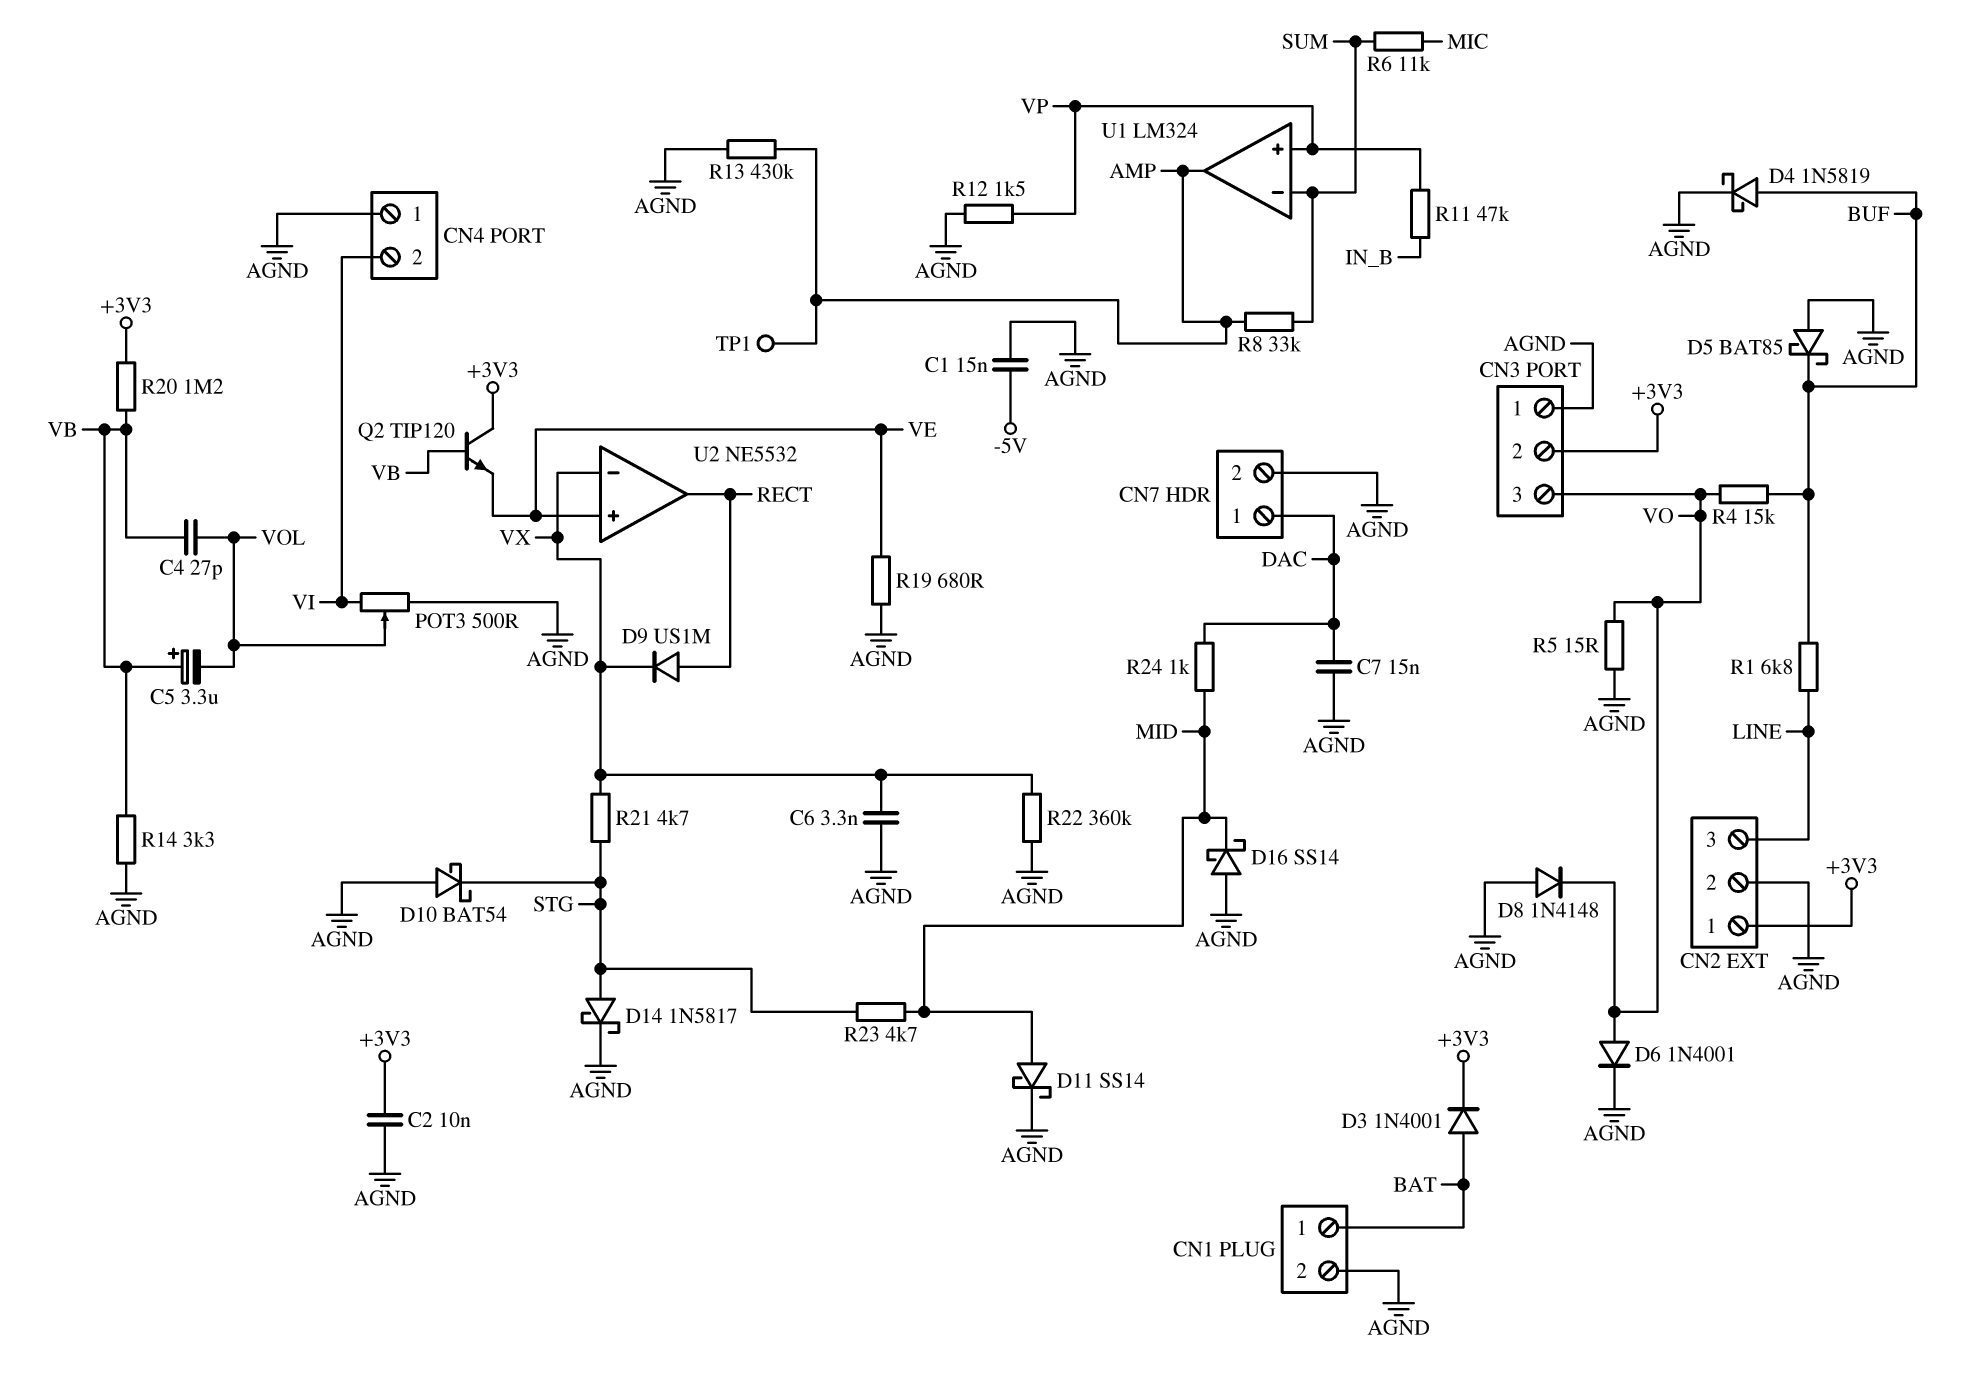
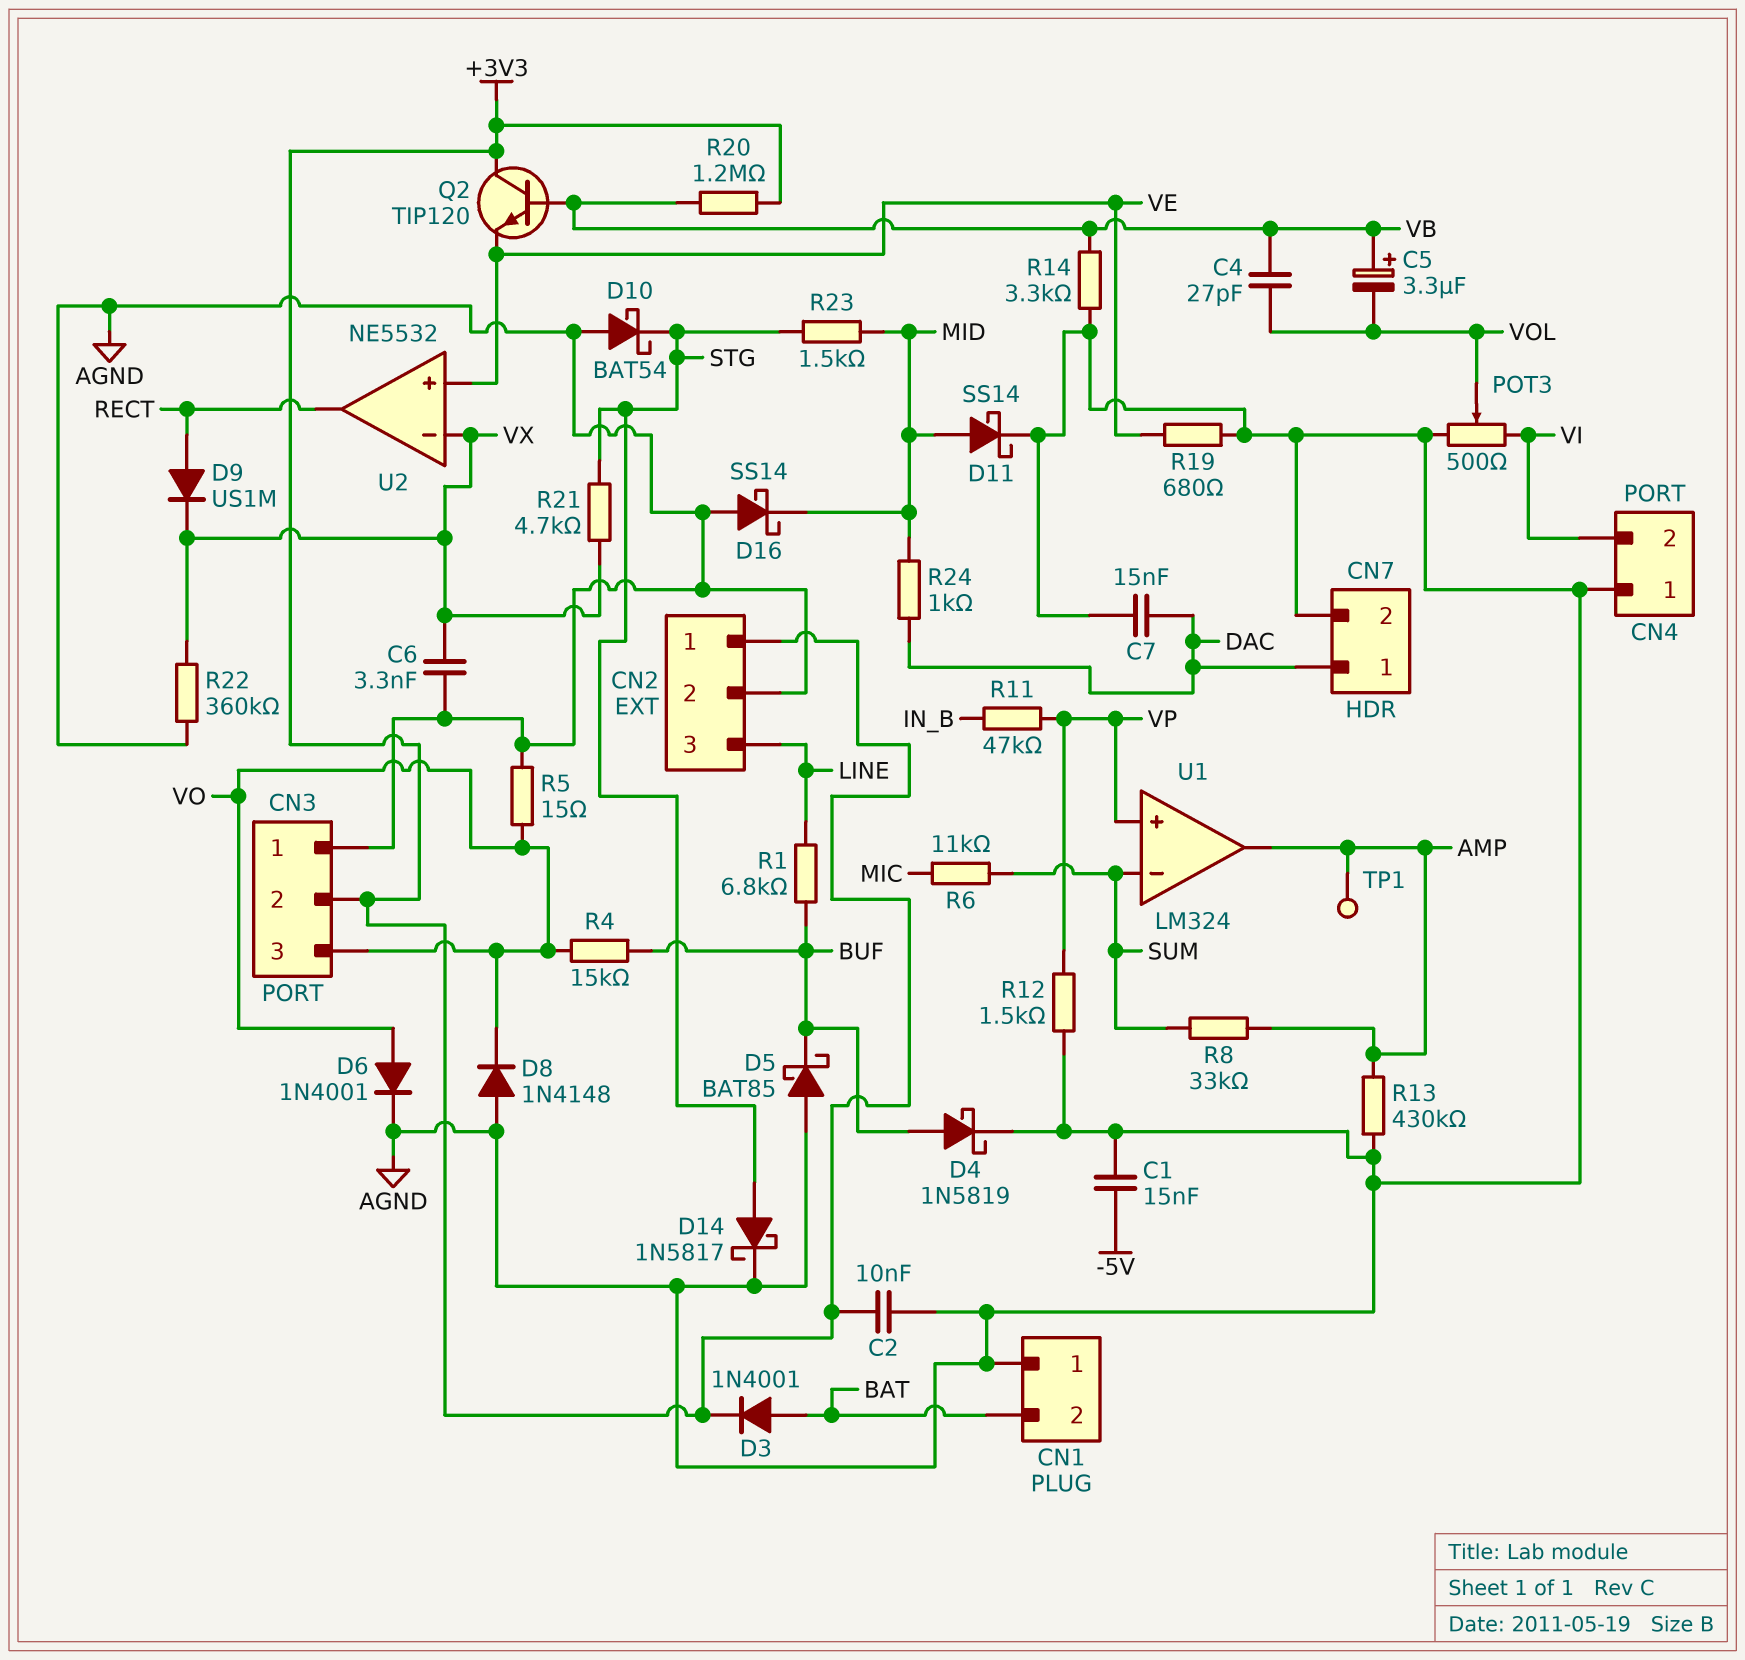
CN1 pin 1: BAT -> AGND
CN1 pin 2: AGND -> BAT
R23: 4.7k (MID, STG) -> 1.5k (MID, STG)

